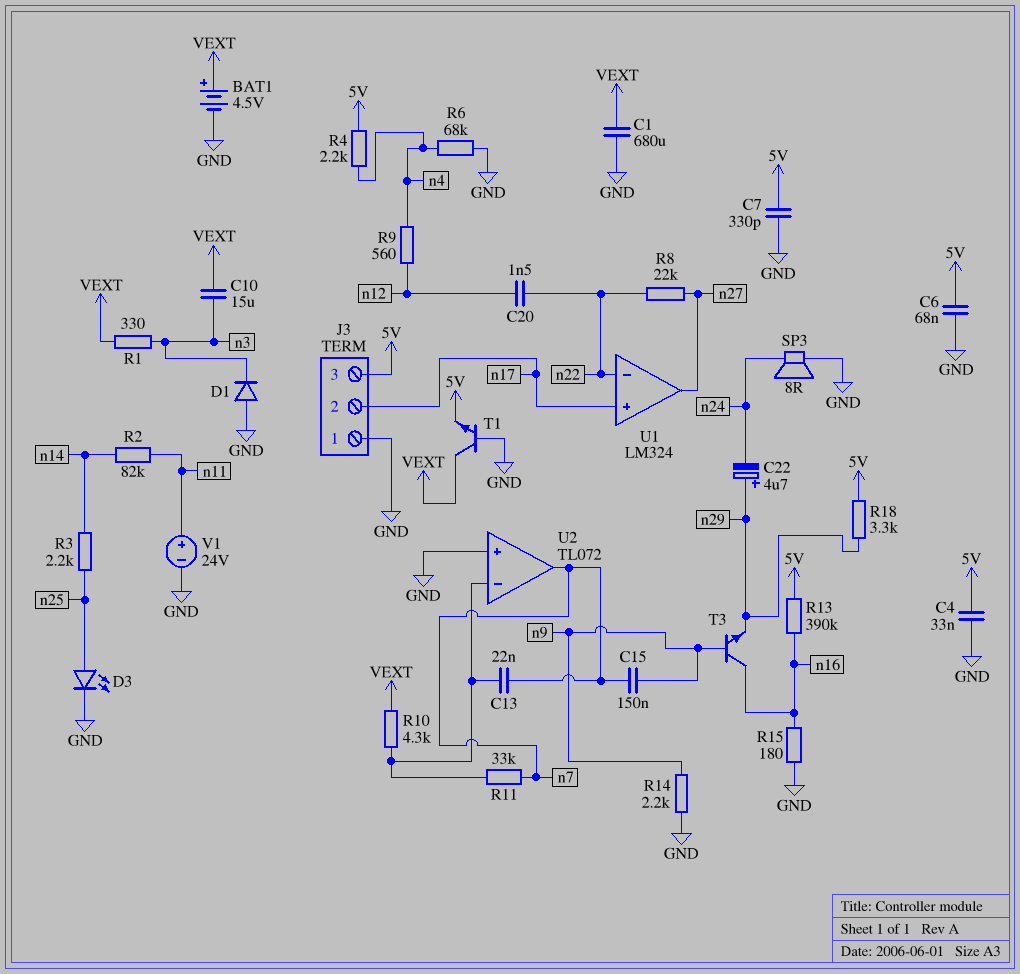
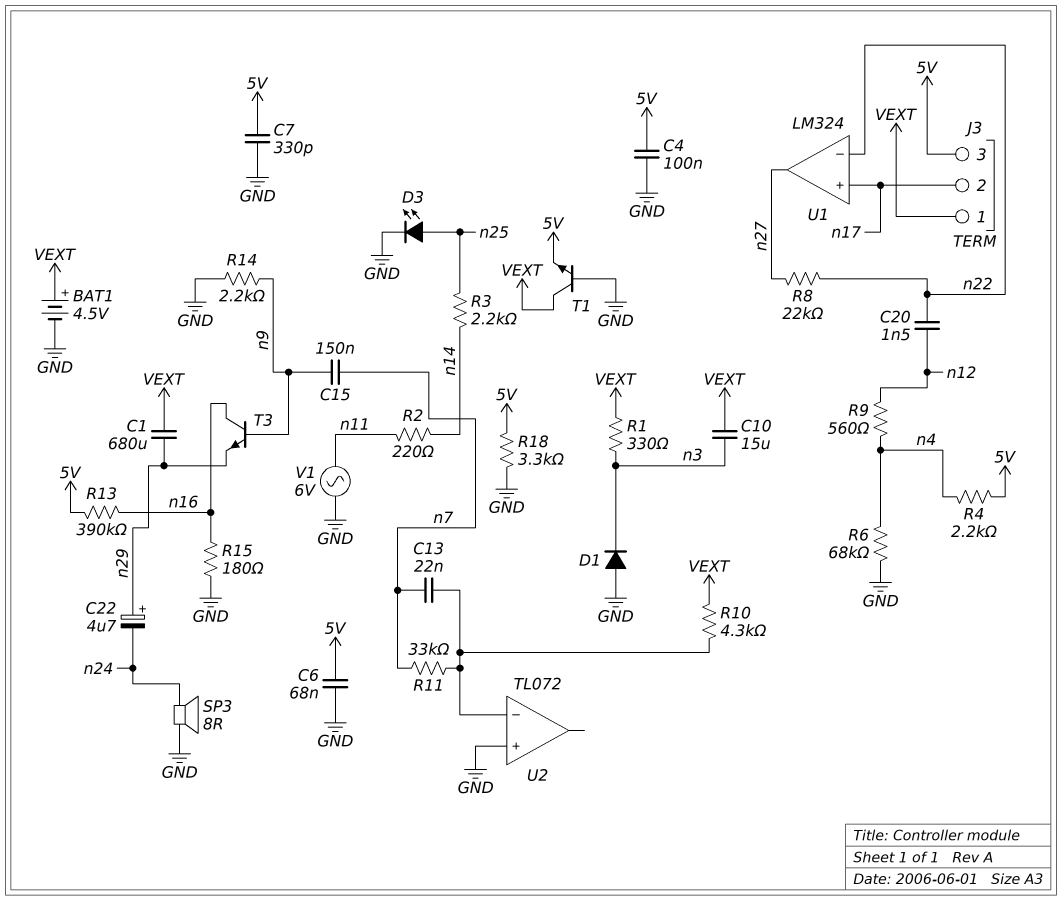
C1: 680uF (GND, VEXT) -> 680uF (VEXT, n29)
C4: 33nF (5V, GND) -> 100nF (5V, GND)
J3 pin 1: GND -> VEXT
R2: 82k (n11, n14) -> 220 (n11, n14)
R18: 3.3k (5V, n29) -> 3.3k (5V, GND)
U2 pin out: n7 -> none
V1: 24V (plus n11, minus GND) -> AC 6V (GND, n11)

